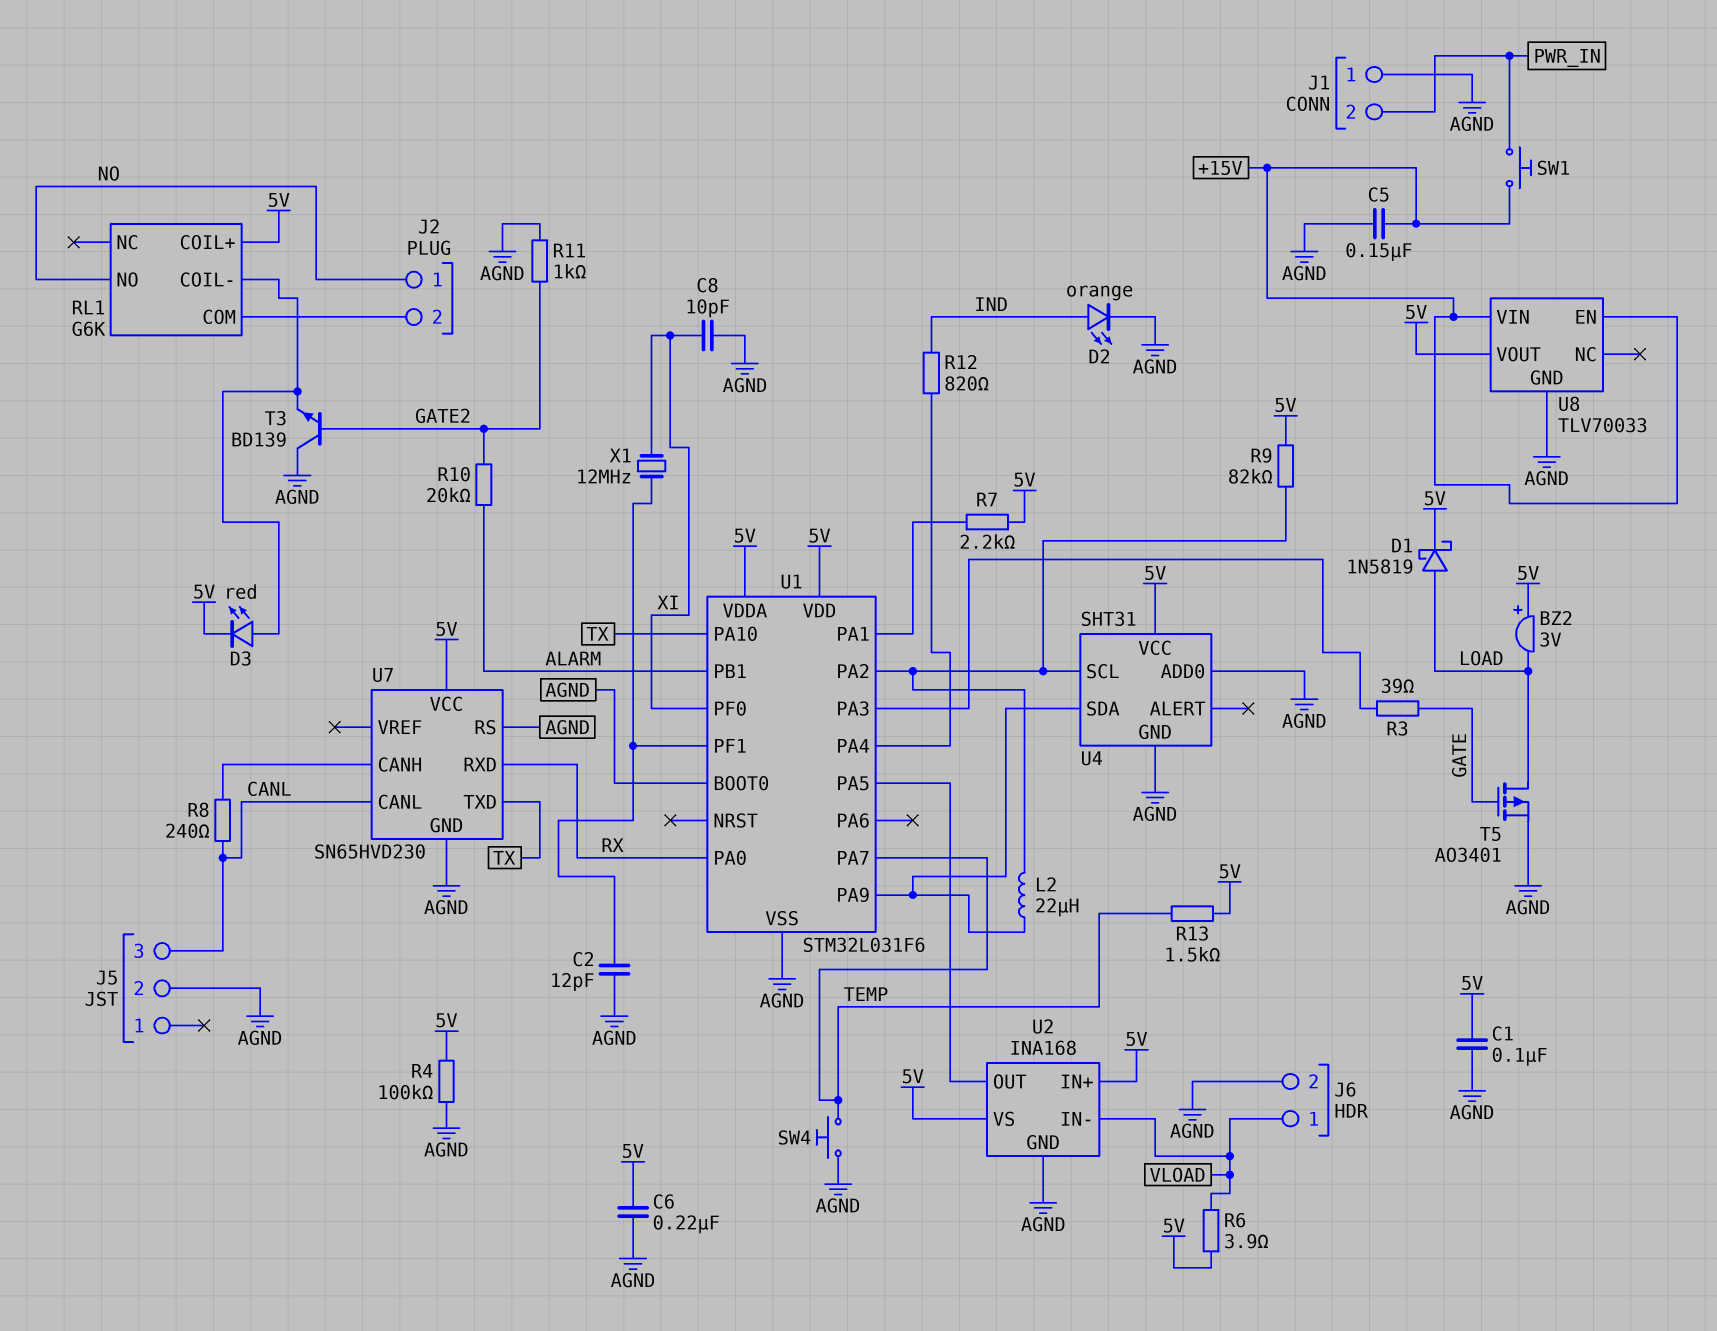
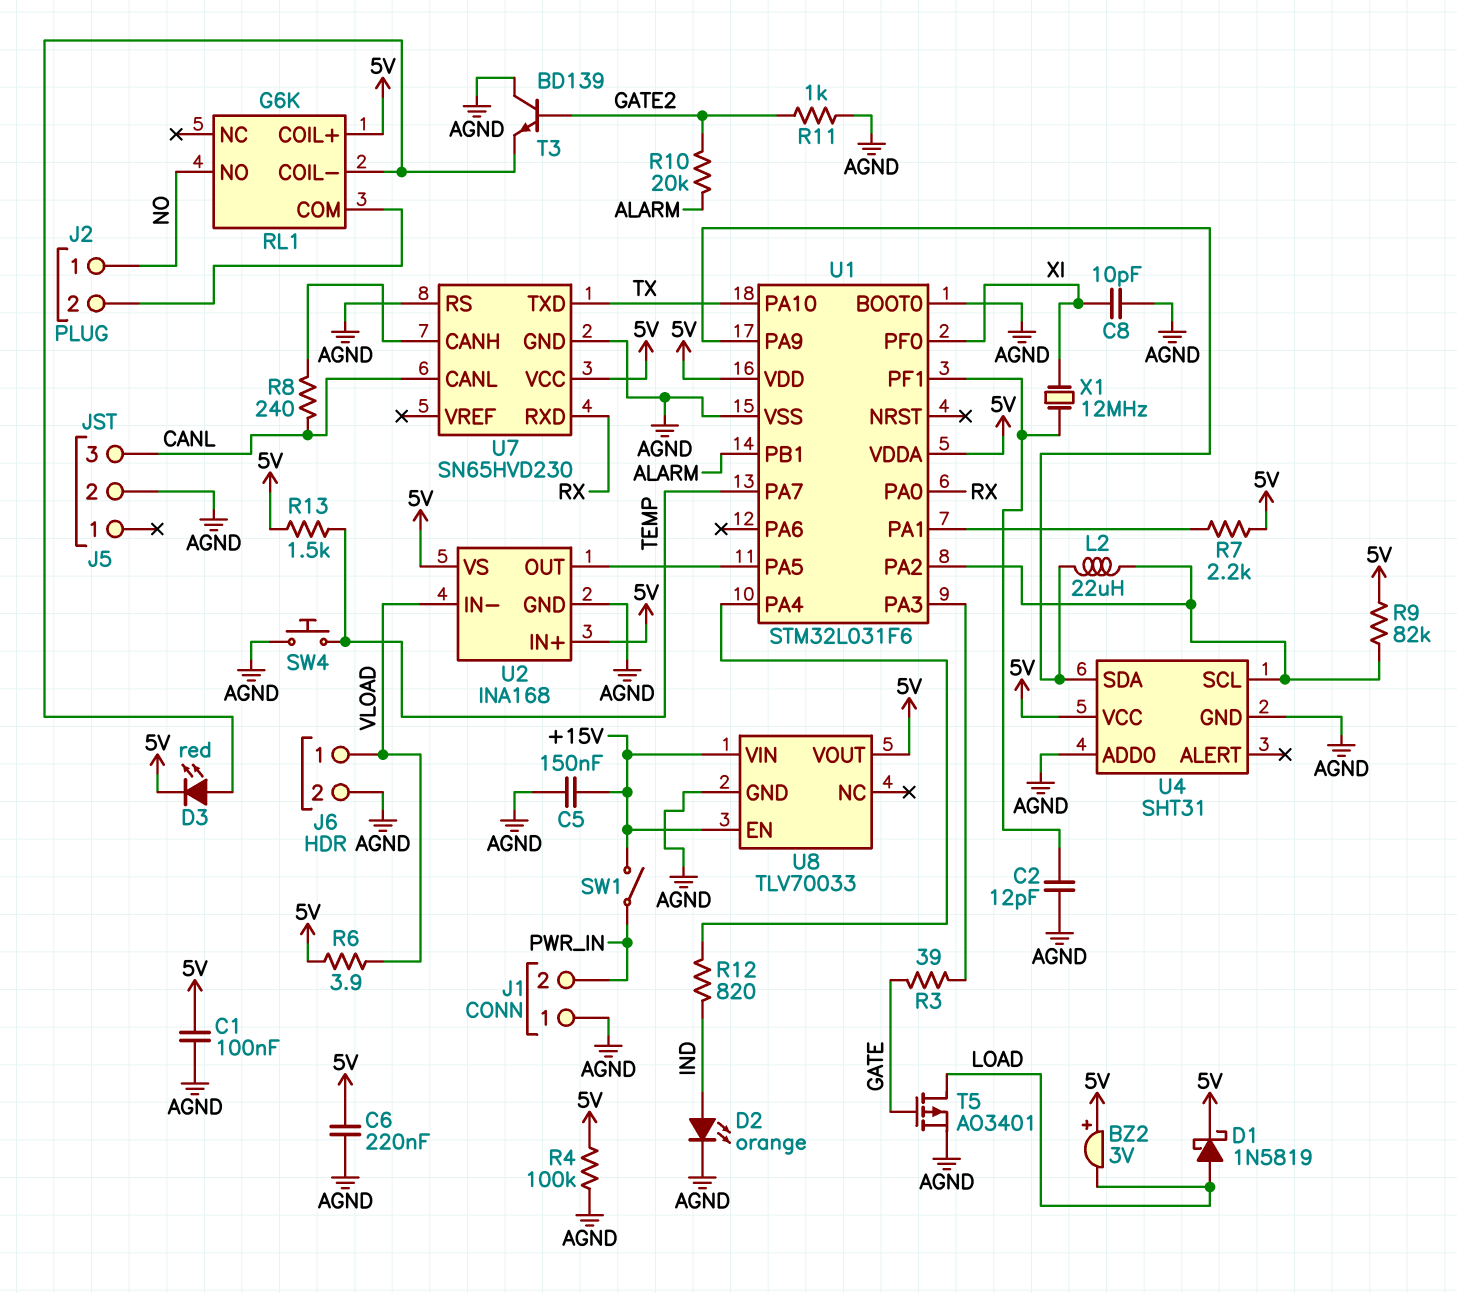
SW1: button (+15V, PWR_IN) -> switch (+15V, PWR_IN)

